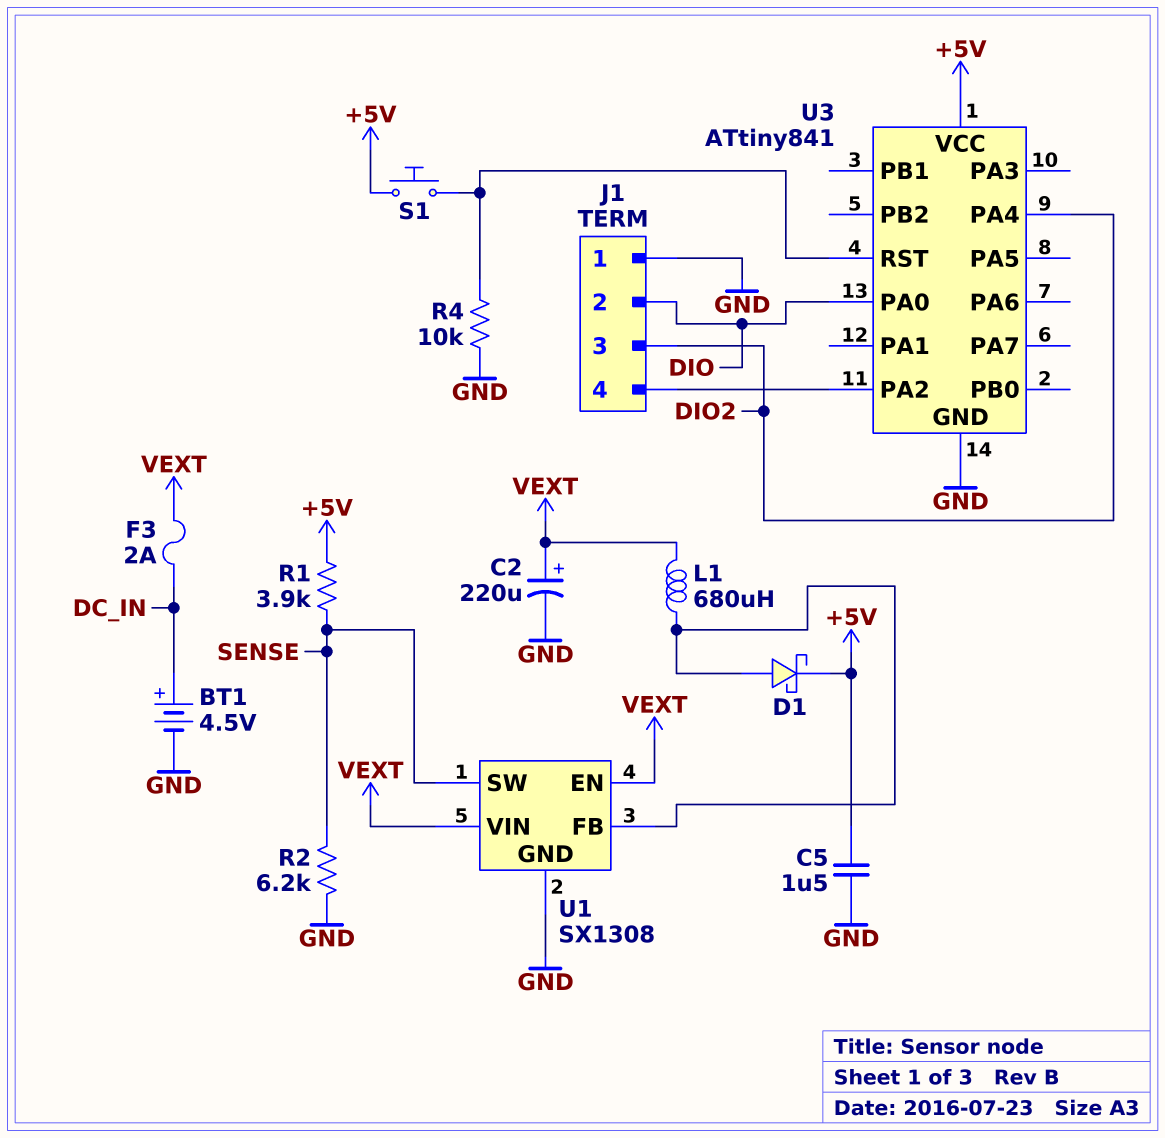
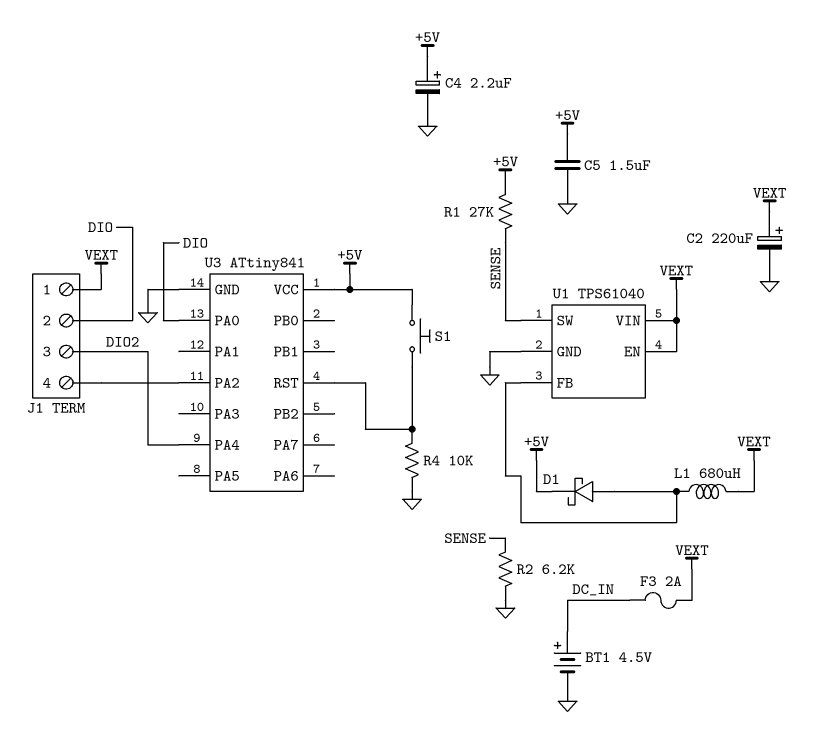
C4: none -> 2.2uF (plus +5V, minus GND)
J1 pin 1: GND -> VEXT
R1: 3.9k (+5V, SENSE) -> 27k (+5V, SENSE)
U1: SX1308 -> TPS61040

